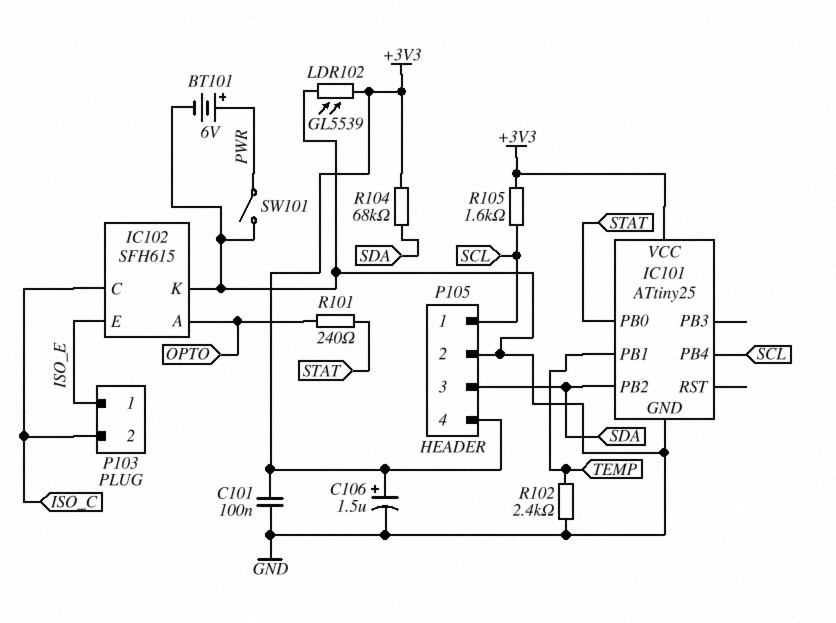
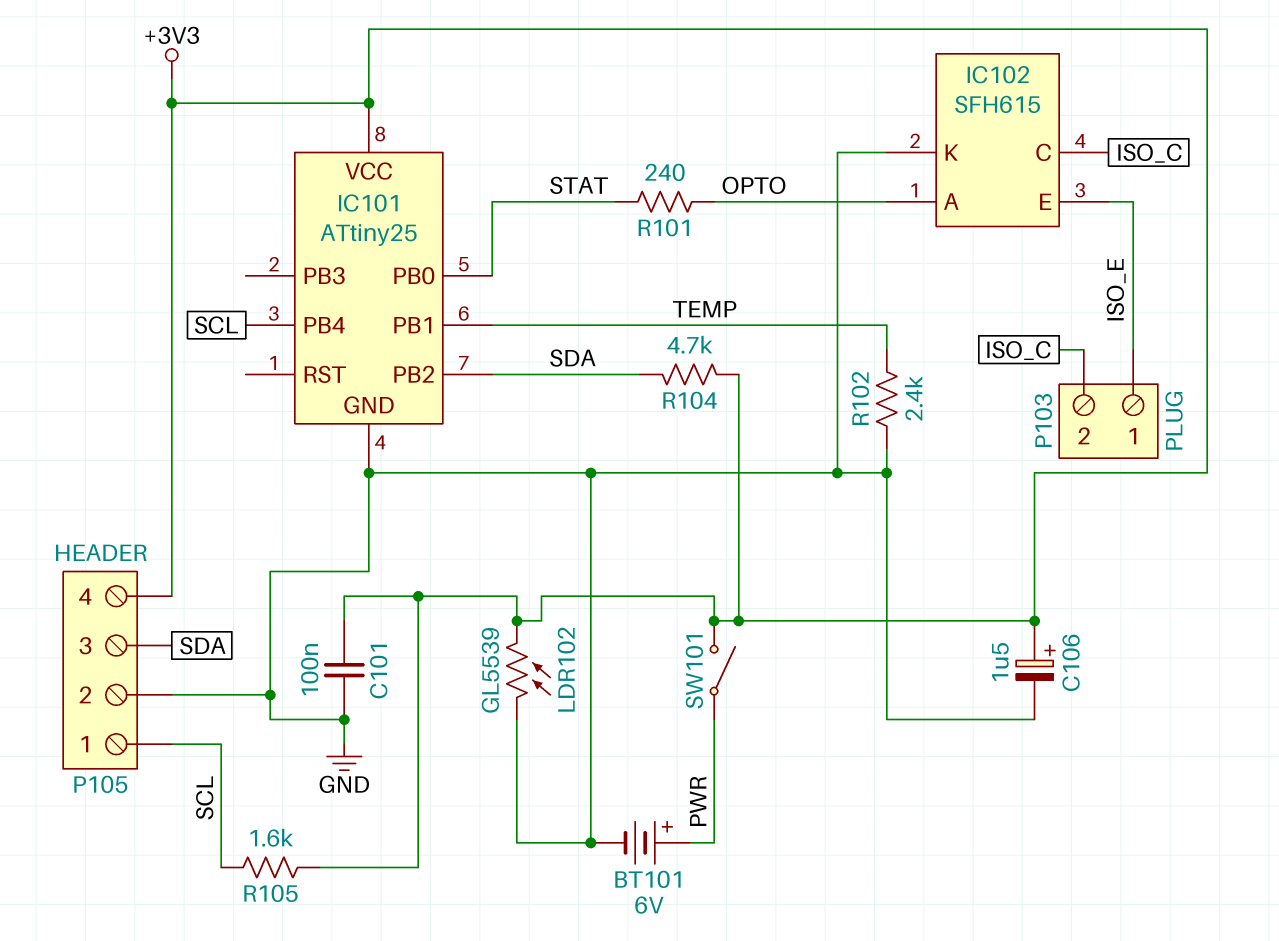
R104: 68k (+3V3, SDA) -> 4.7k (+3V3, SDA)
SW101: switch (GND, PWR) -> switch (+3V3, PWR)

